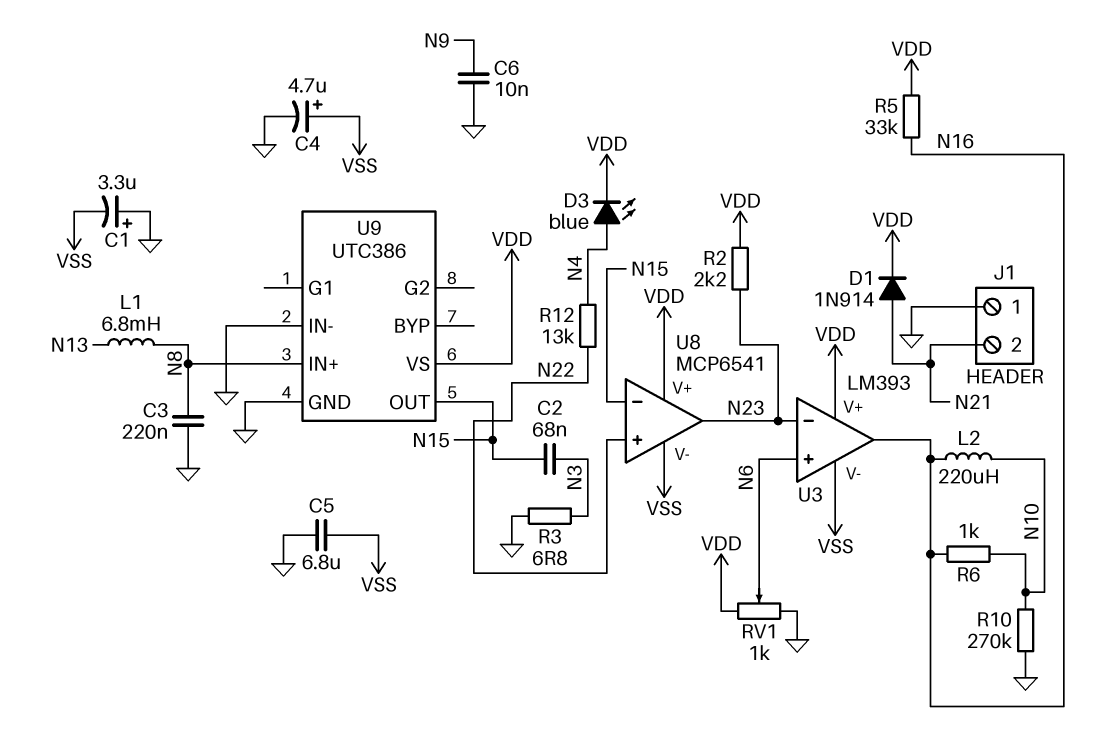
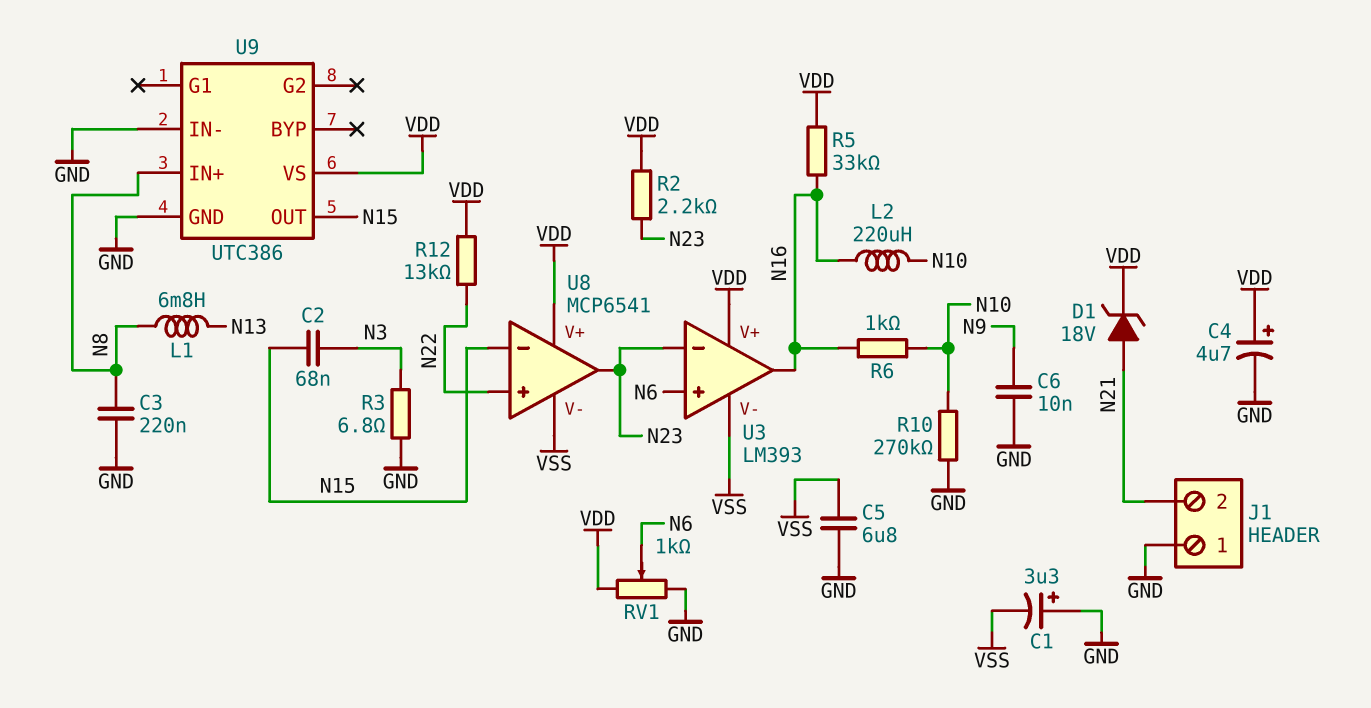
C4: 4.7uF (plus VSS, minus GND) -> 4.7uF (plus VDD, minus GND)
D1: diode 1N914 (A N21, K VDD) -> zener 18V (A N21, K VDD)
D3: LED blue (A N4, K VDD) -> none
R12: 13k (N4, N22) -> 13k (N22, VDD)

